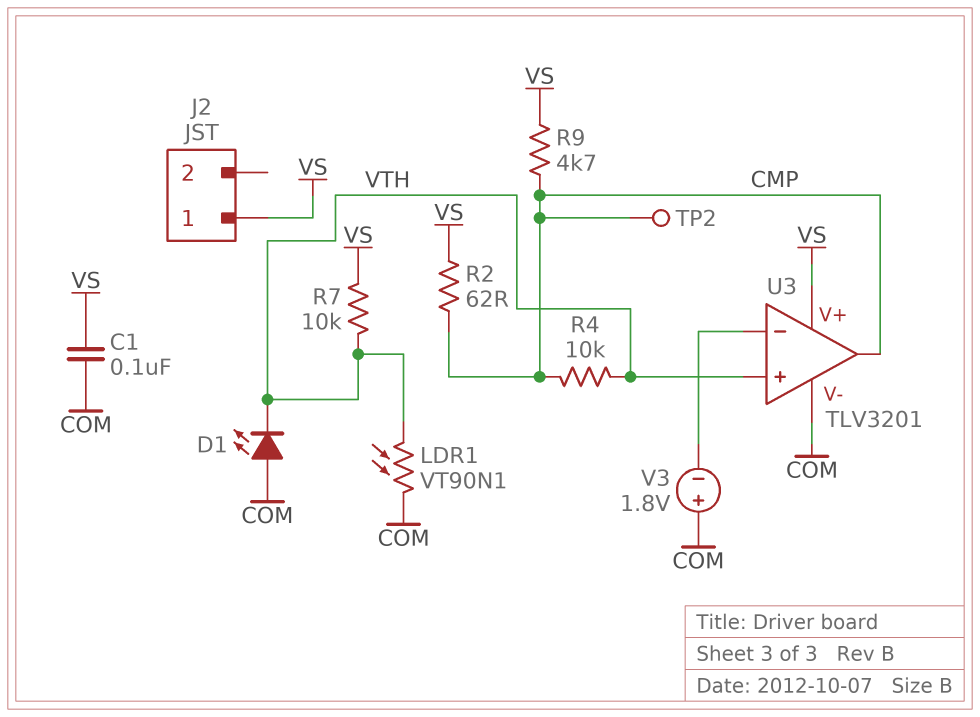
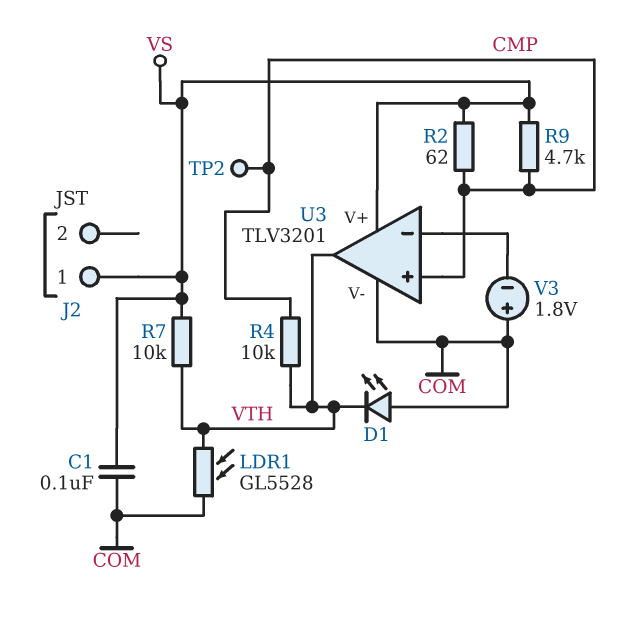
LDR1: VT90N1 (COM, VTH) -> GL5528 (COM, VTH)
U3 pin in+: VTH -> CMP
U3 pin out: CMP -> VTH

